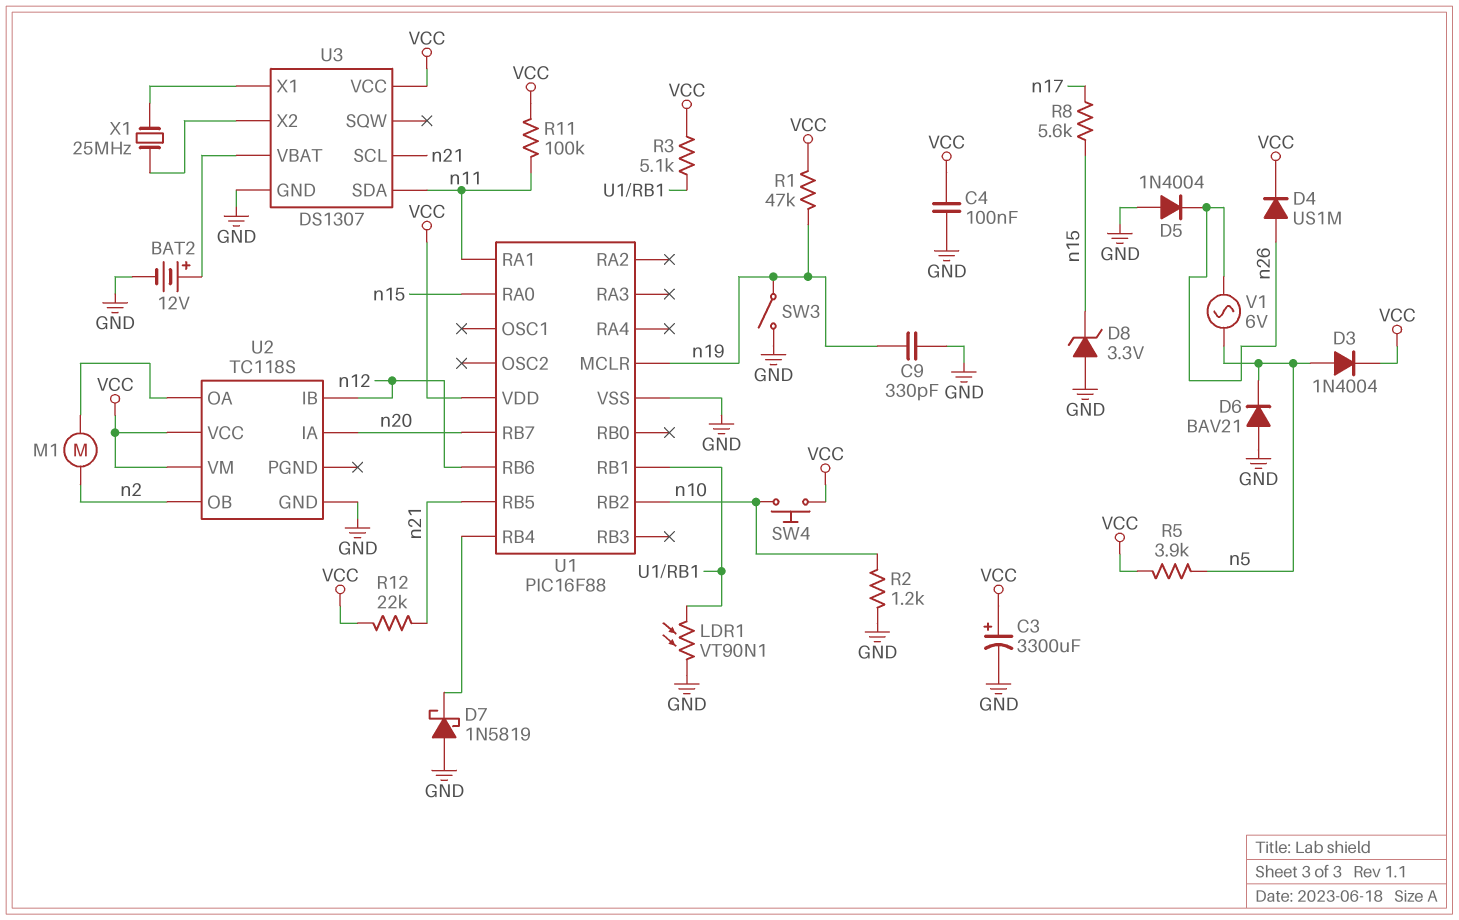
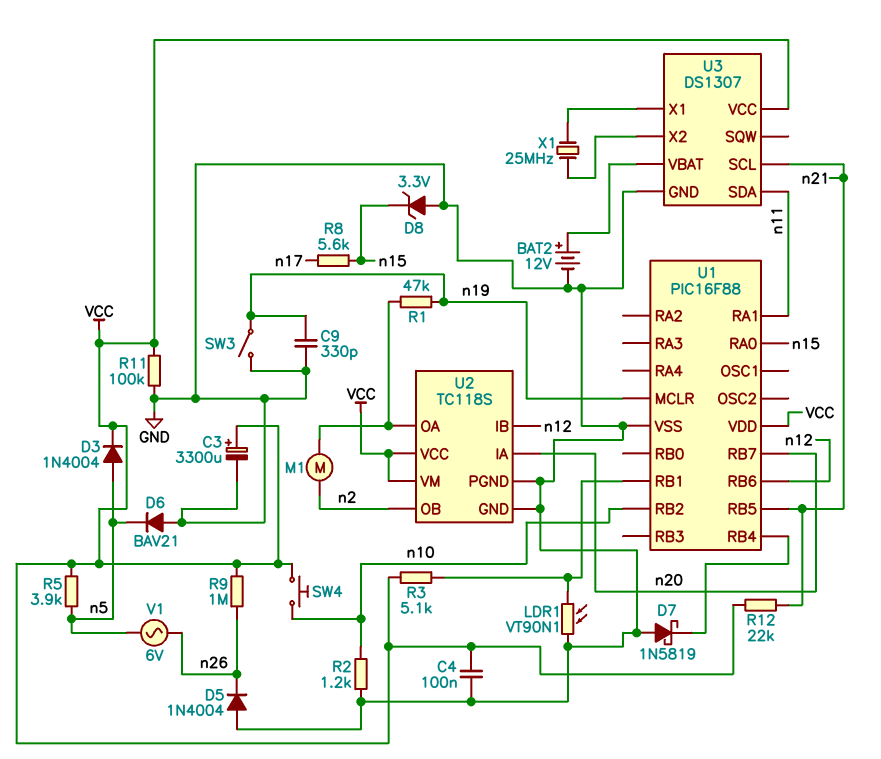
D4: diode US1M (A n26, K VCC) -> none
R1: 47k (VCC, n19) -> 47k (U2/OA, n19)
R9: none -> 1M (VCC, n26)
R11: 100k (VCC, n11) -> 100k (GND, VCC)
U2 pin PGND: none -> GND

